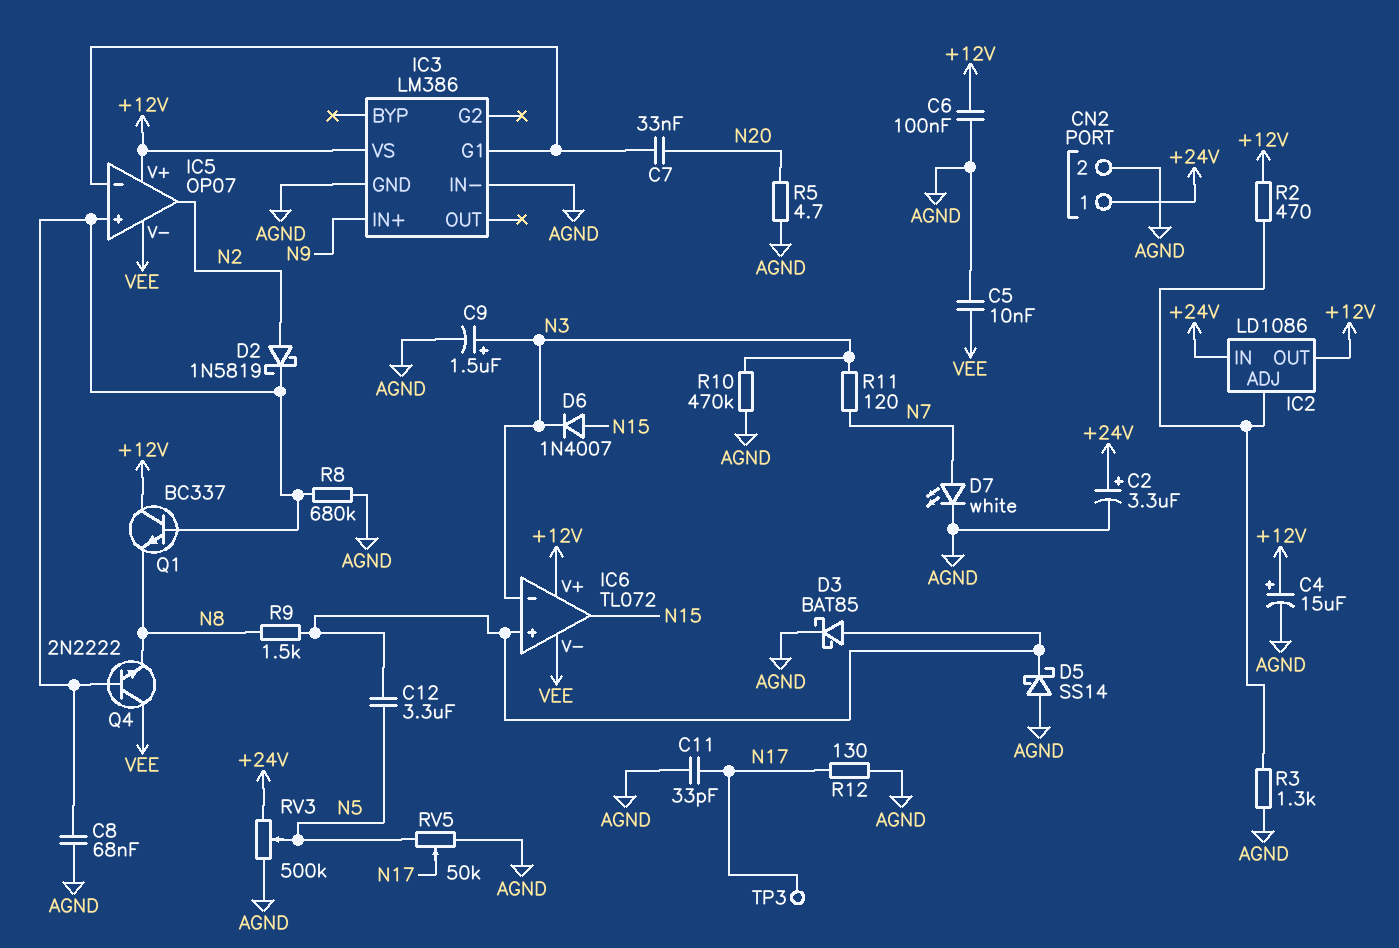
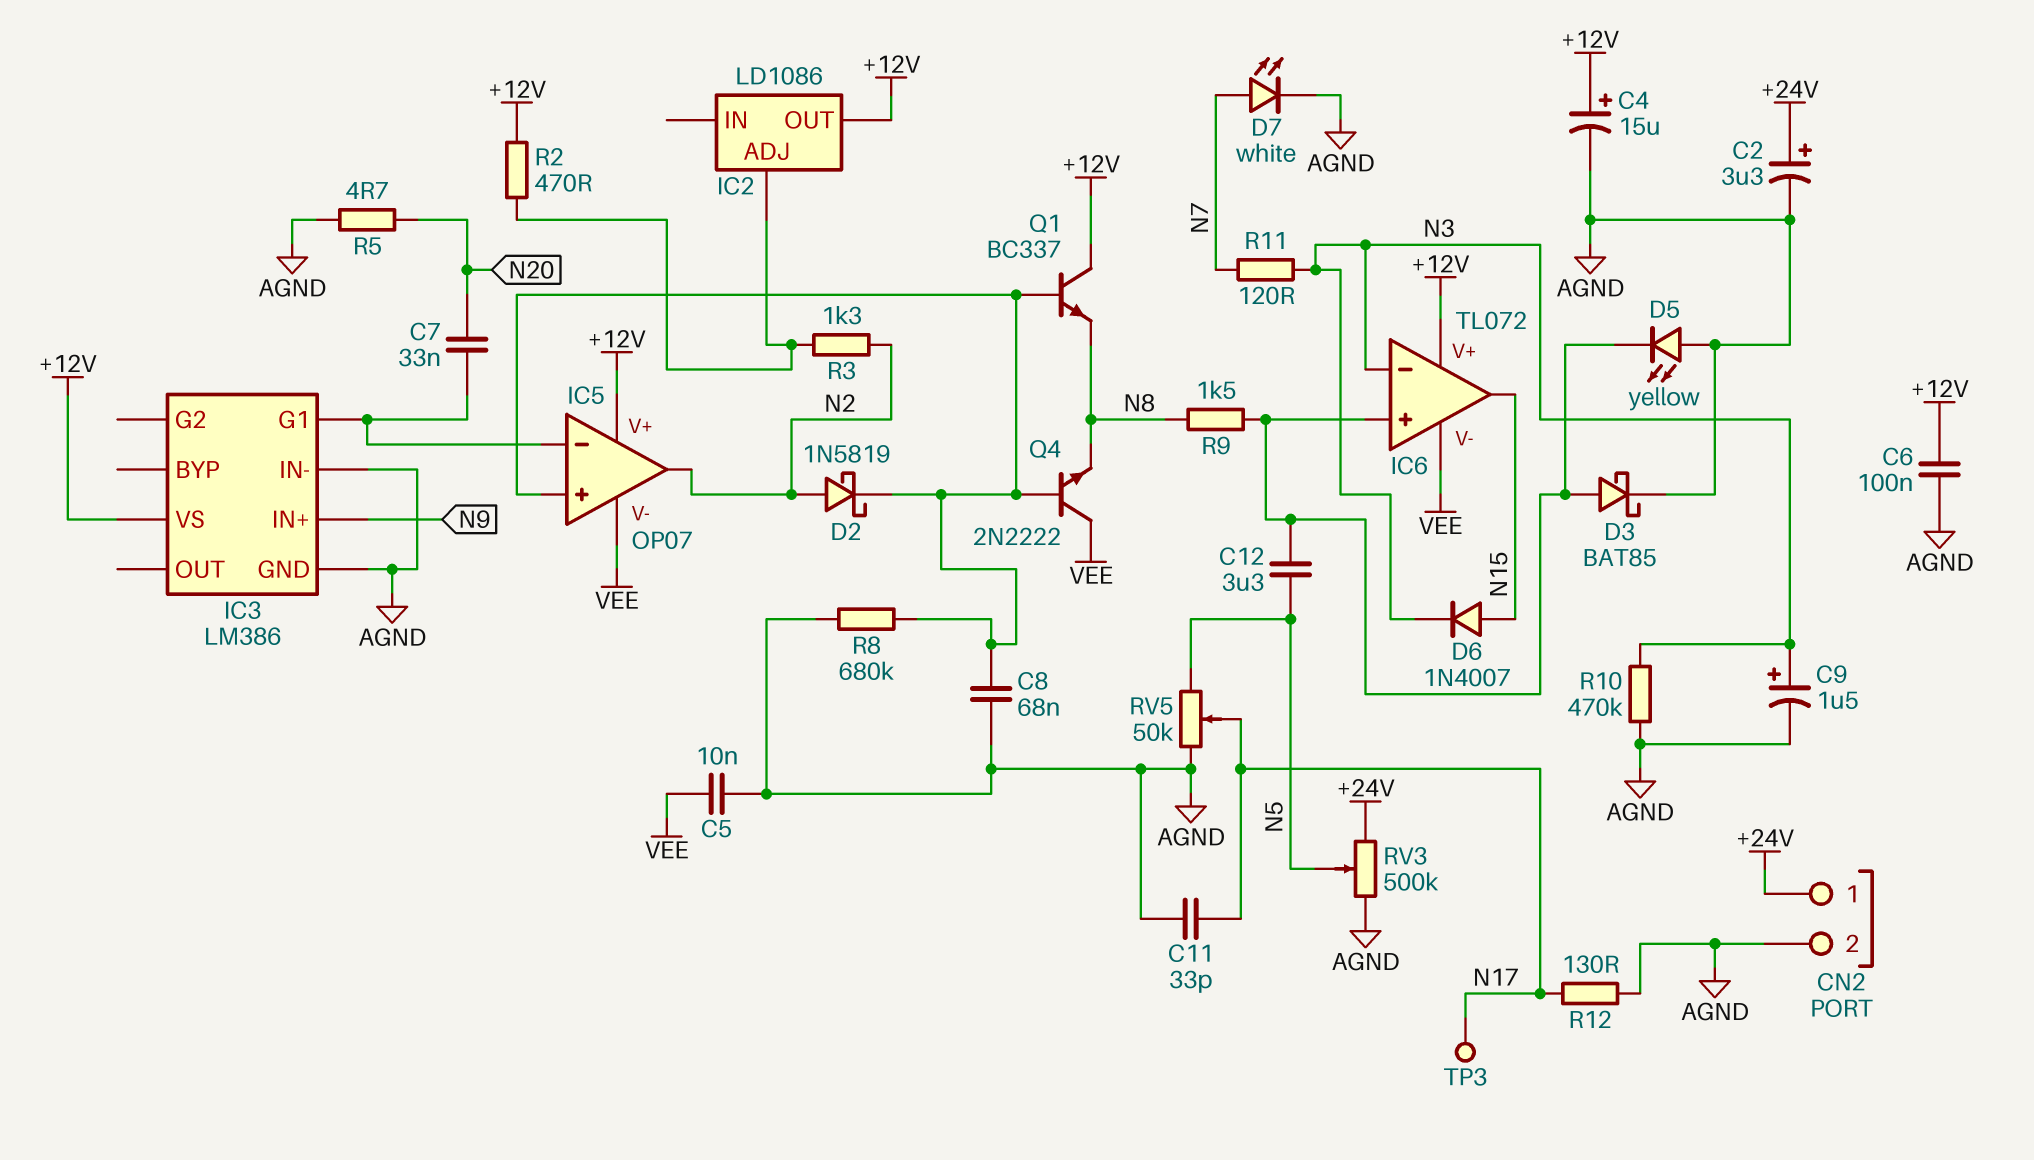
D5: schottky SS14 (A AGND, K IC6/in+) -> LED yellow (A AGND, K IC6/in+)
IC2 pin IN: +24V -> none
R3: 1.3k (AGND, IC2/ADJ) -> 1.3k (IC2/ADJ, N2)

